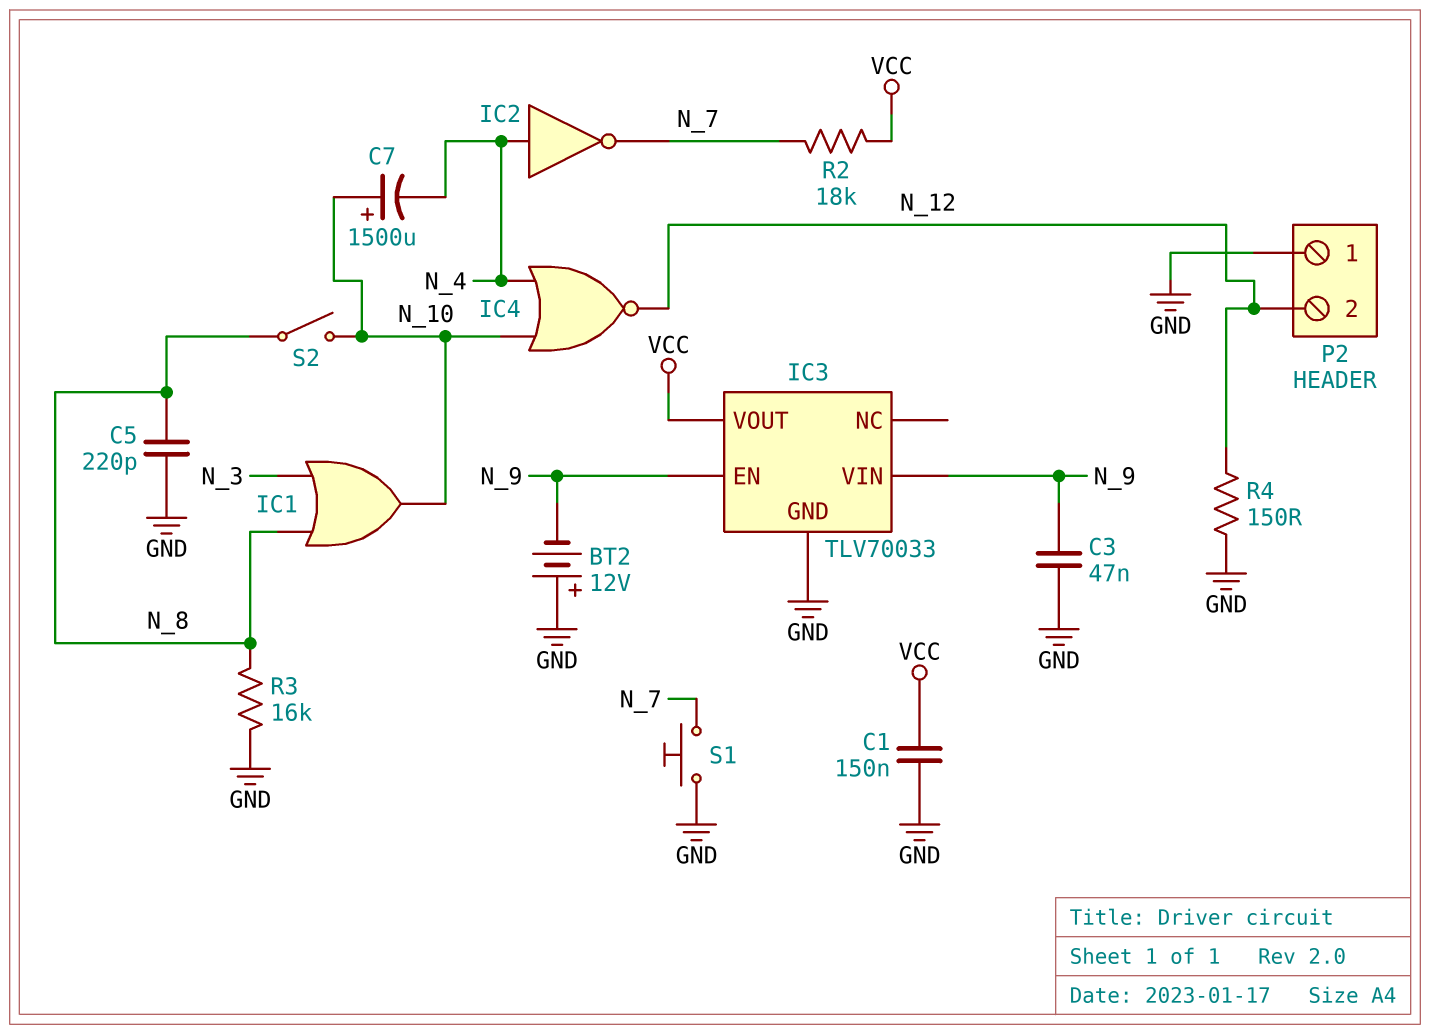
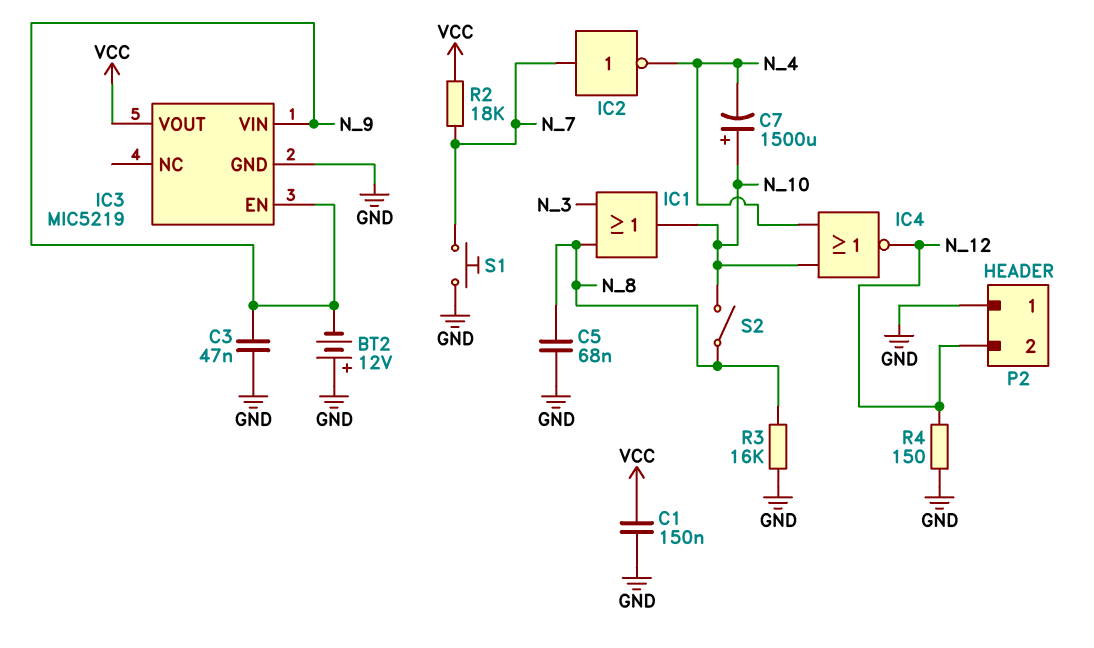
C5: 220pF (GND, N_8) -> 68nF (GND, N_8)
IC2: NOT (in N_4, out N_7) -> NOT (in N_7, out N_4)
IC3: TLV70033 -> MIC5219

